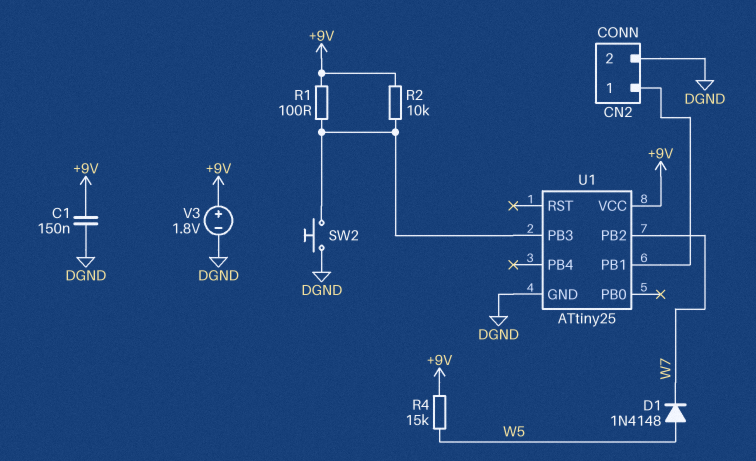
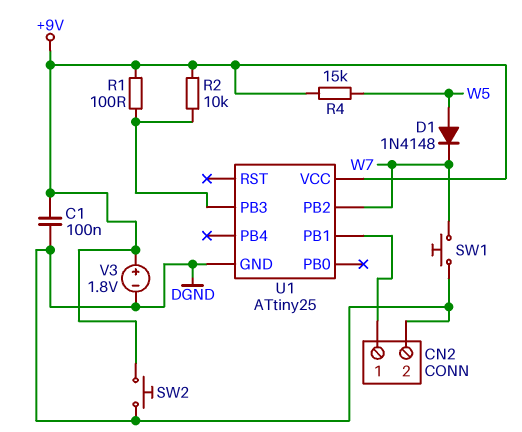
C1: 150nF (+9V, DGND) -> 100nF (+9V, DGND)
SW1: none -> button (DGND, W7)
SW2: button (DGND, U1/PB3) -> button (+9V, DGND)

